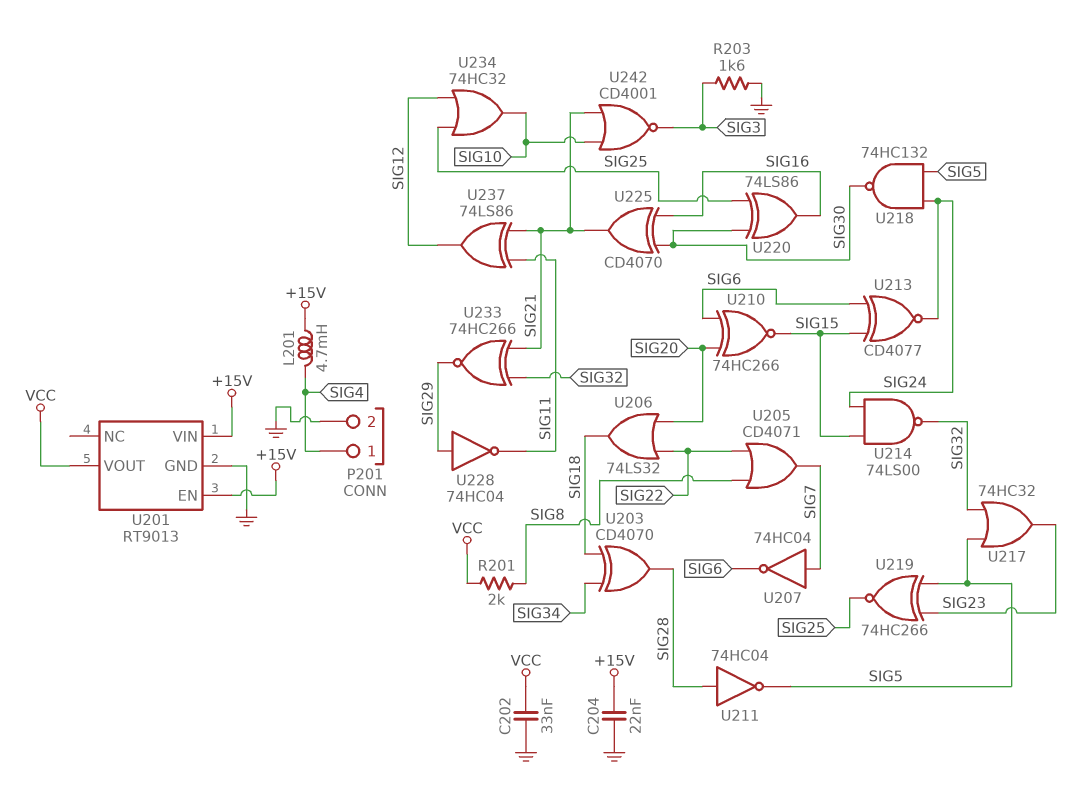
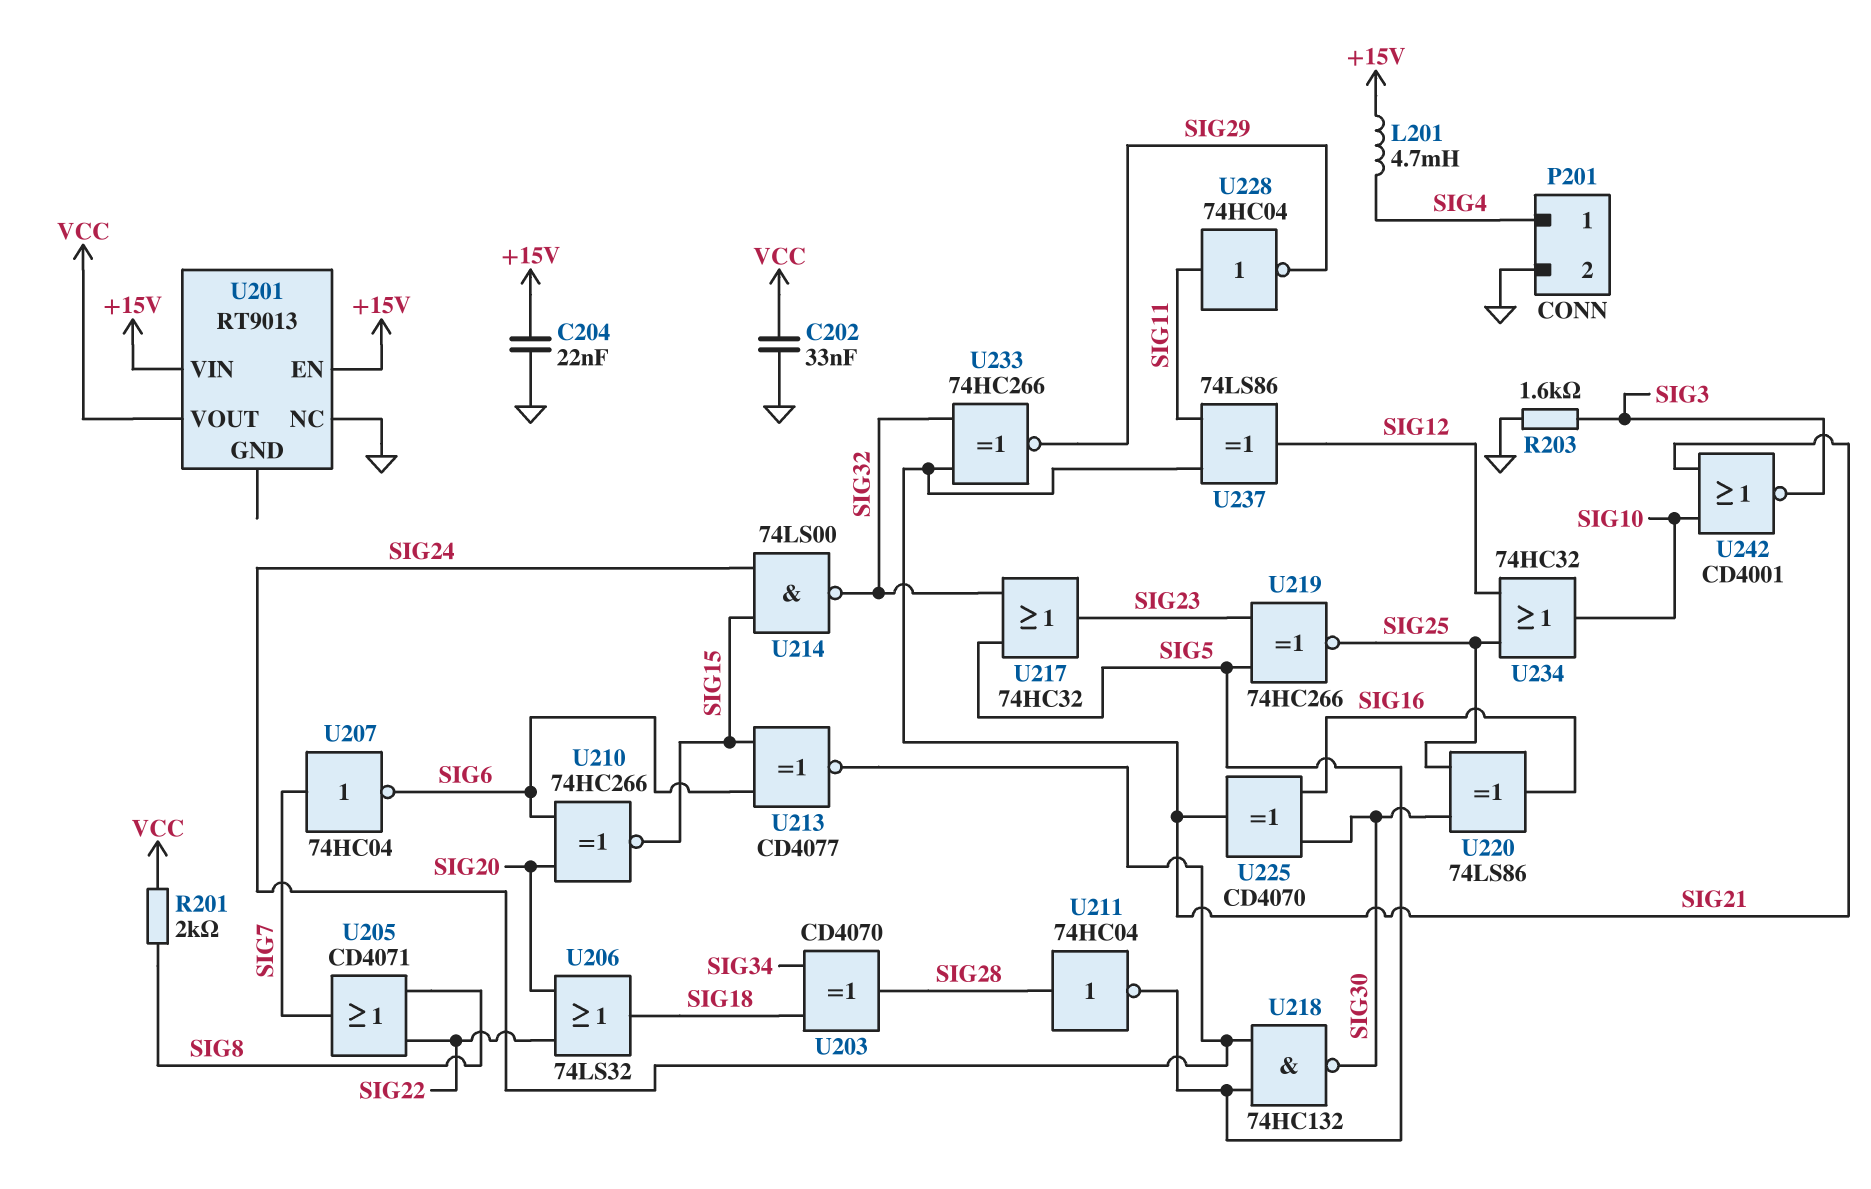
U201 pin GND: GND -> none
U201 pin NC: none -> GND
U228: NOT 74HC04 (in SIG29, out SIG11) -> NOT 74HC04 (in SIG11, out SIG29)

